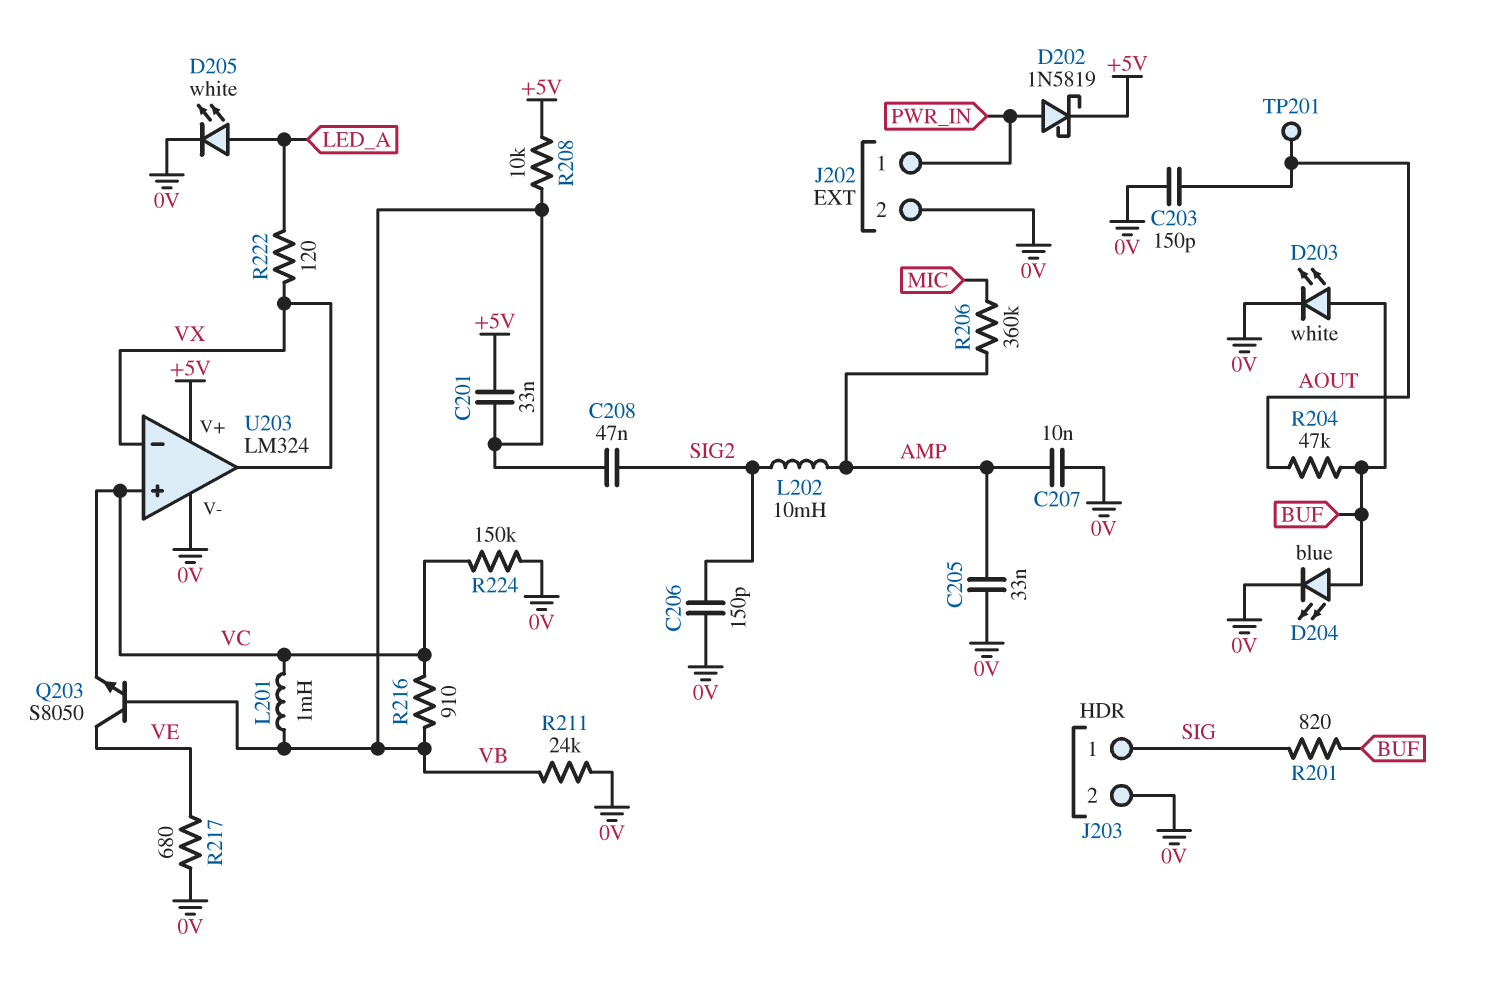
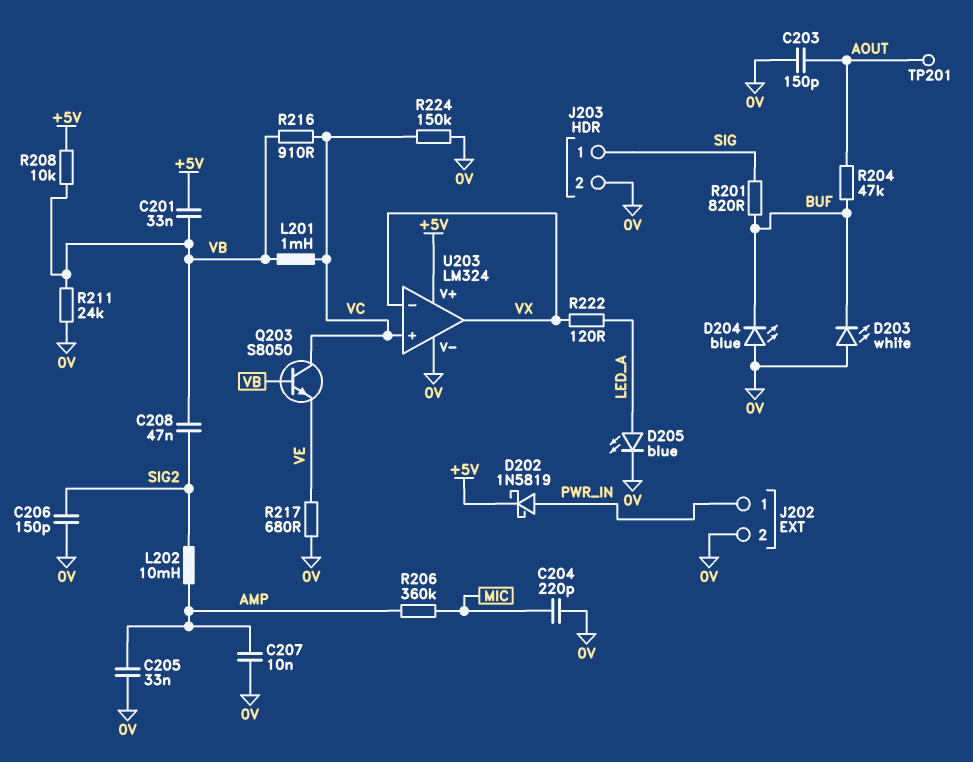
C204: none -> 220pF (0V, MIC)
D203: LED white (A BUF, K 0V) -> LED white (A 0V, K BUF)
D204: LED blue (A BUF, K 0V) -> LED blue (A 0V, K BUF)
D205: LED white (A LED_A, K 0V) -> LED blue (A LED_A, K 0V)
Q203: NPN S8050 (B VB, C VE, E VC) -> NPN S8050 (B VB, C VC, E VE)

